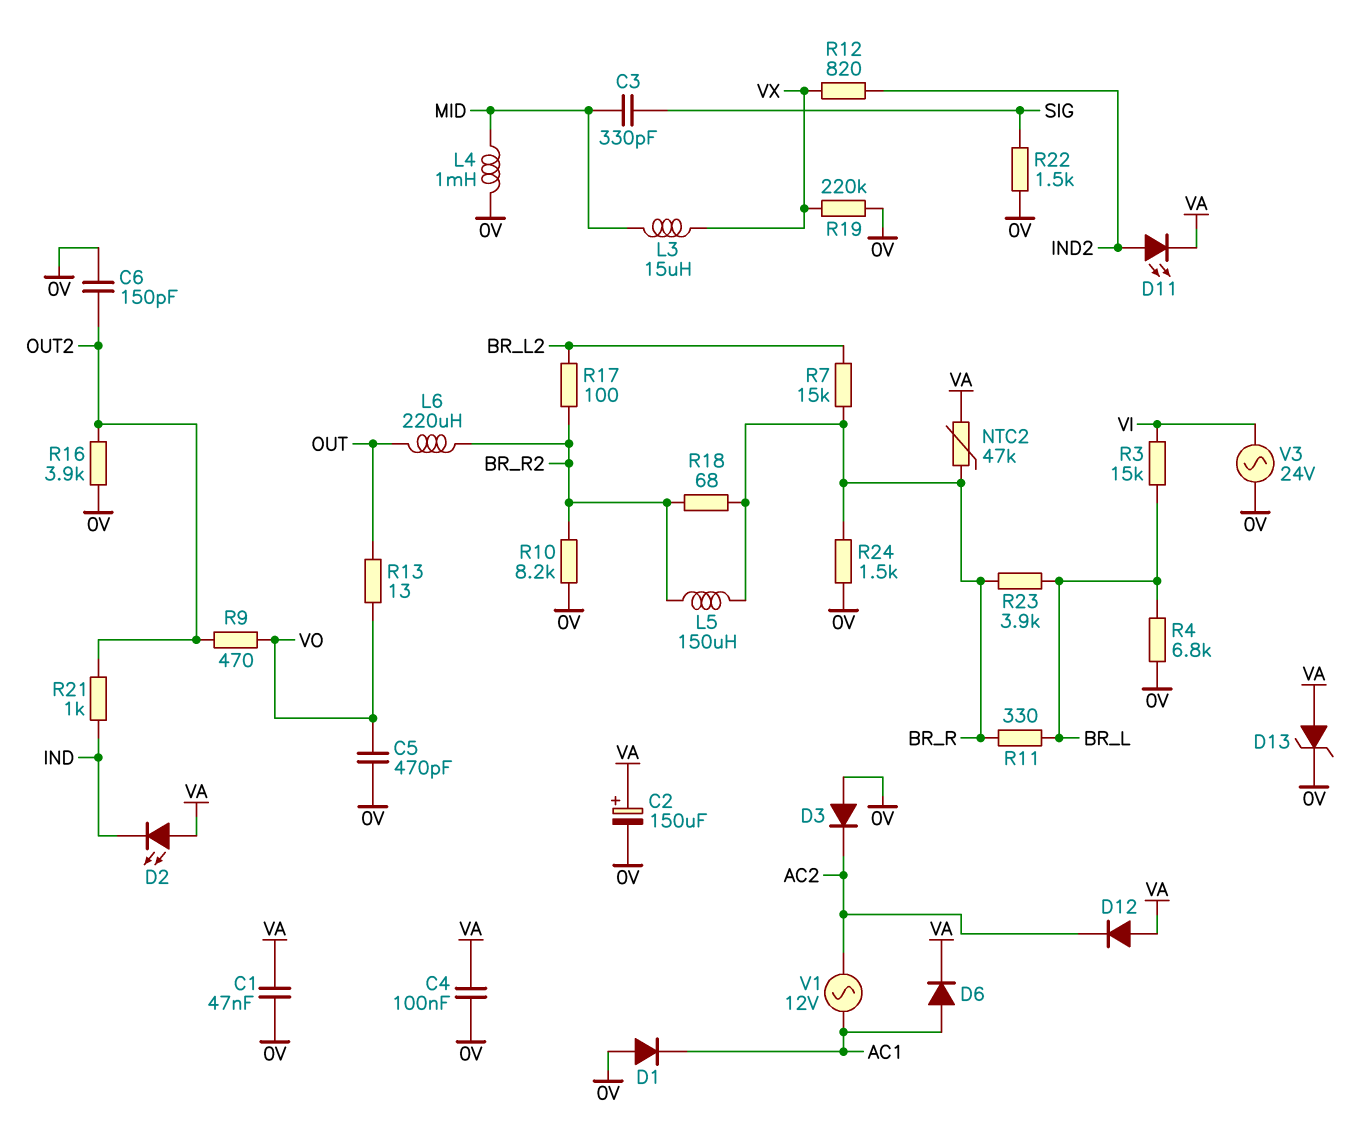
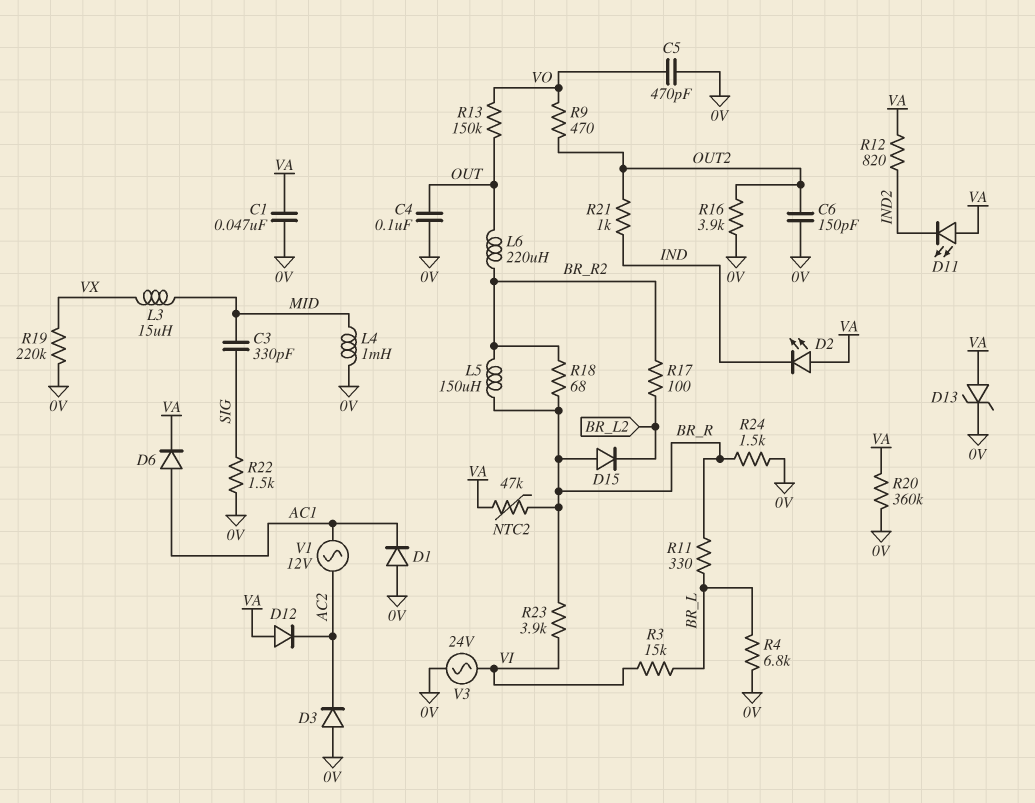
C2: 150uF (plus VA, minus 0V) -> none
C4: 100nF (0V, VA) -> 100nF (0V, OUT)
D11: LED (A IND2, K VA) -> LED (A VA, K IND2)
D15: none -> diode (A BR_R, K BR_L2)
R7: 15k (BR_L2, BR_R) -> none
R10: 8.2k (0V, BR_R2) -> none
R12: 820 (IND2, VX) -> 820 (IND2, VA)
R13: 13 (OUT, VO) -> 150k (OUT, VO)
R20: none -> 360k (0V, VA)
R23: 3.9k (BR_L, BR_R) -> 3.9k (BR_R, VI)

